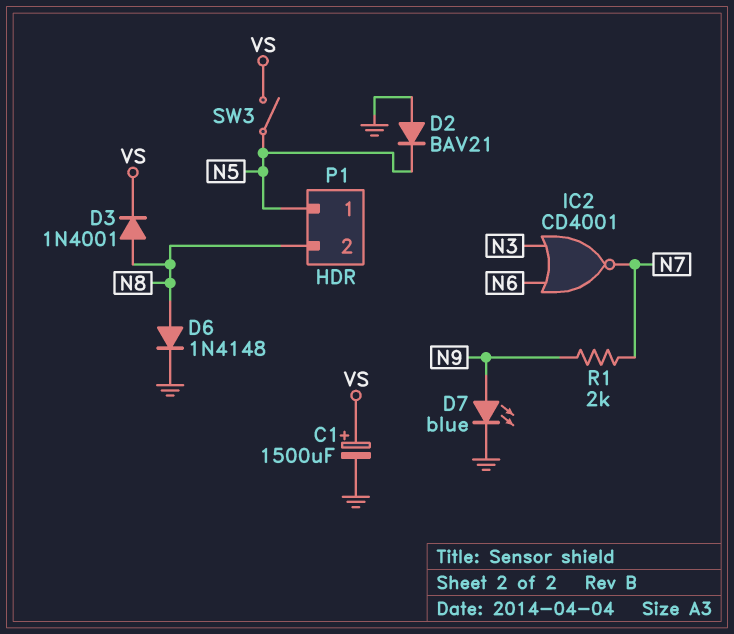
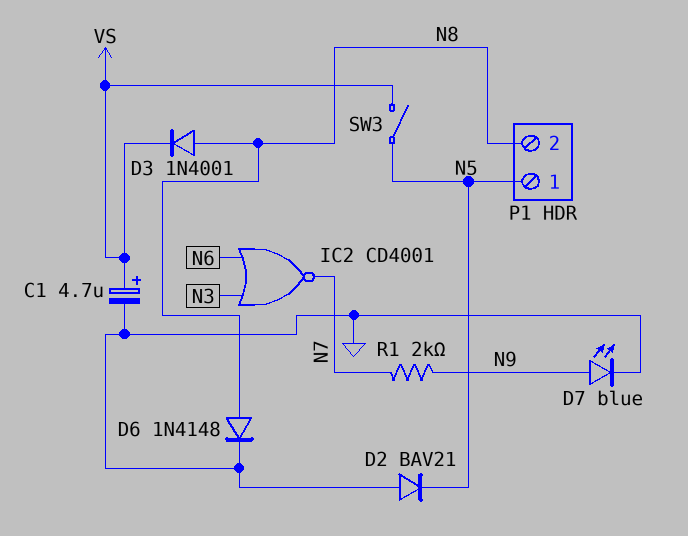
C1: 1500uF (plus VS, minus GND) -> 4.7uF (plus VS, minus GND)

